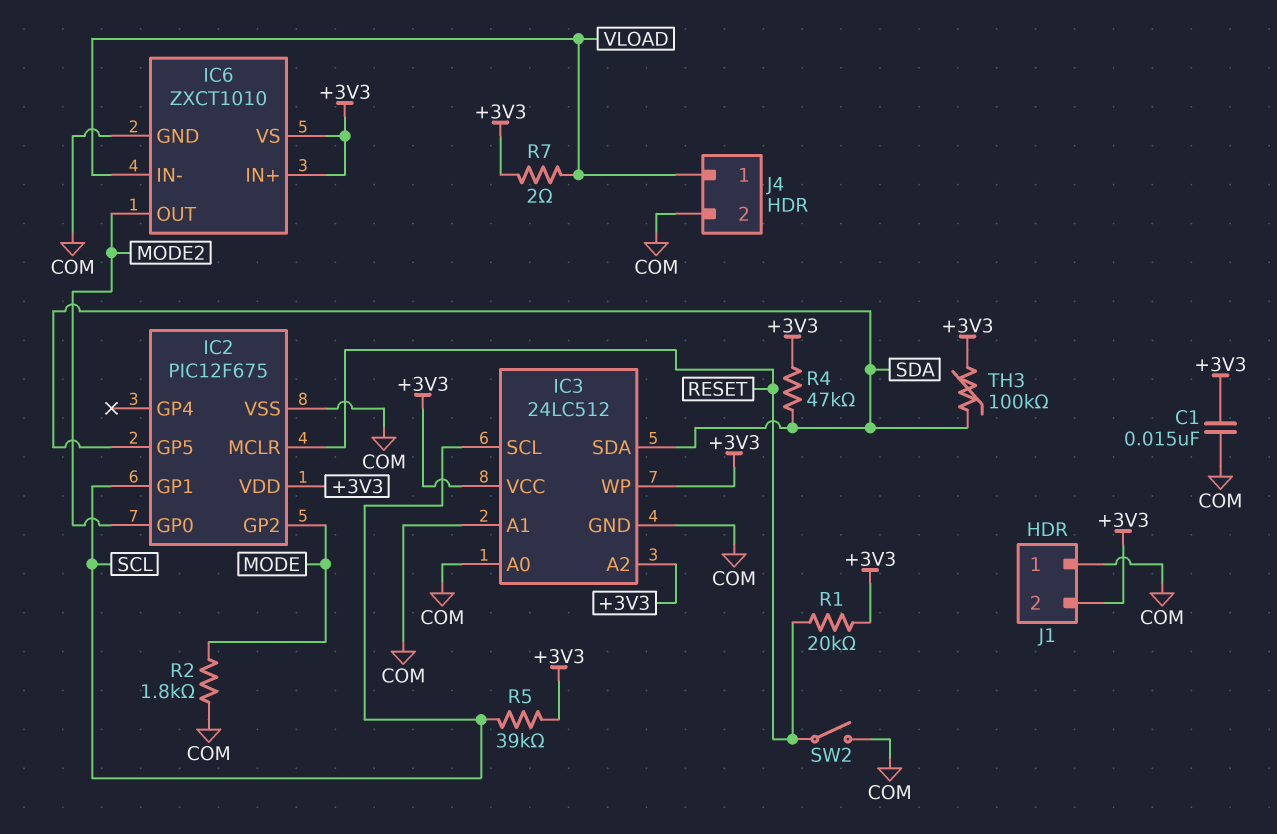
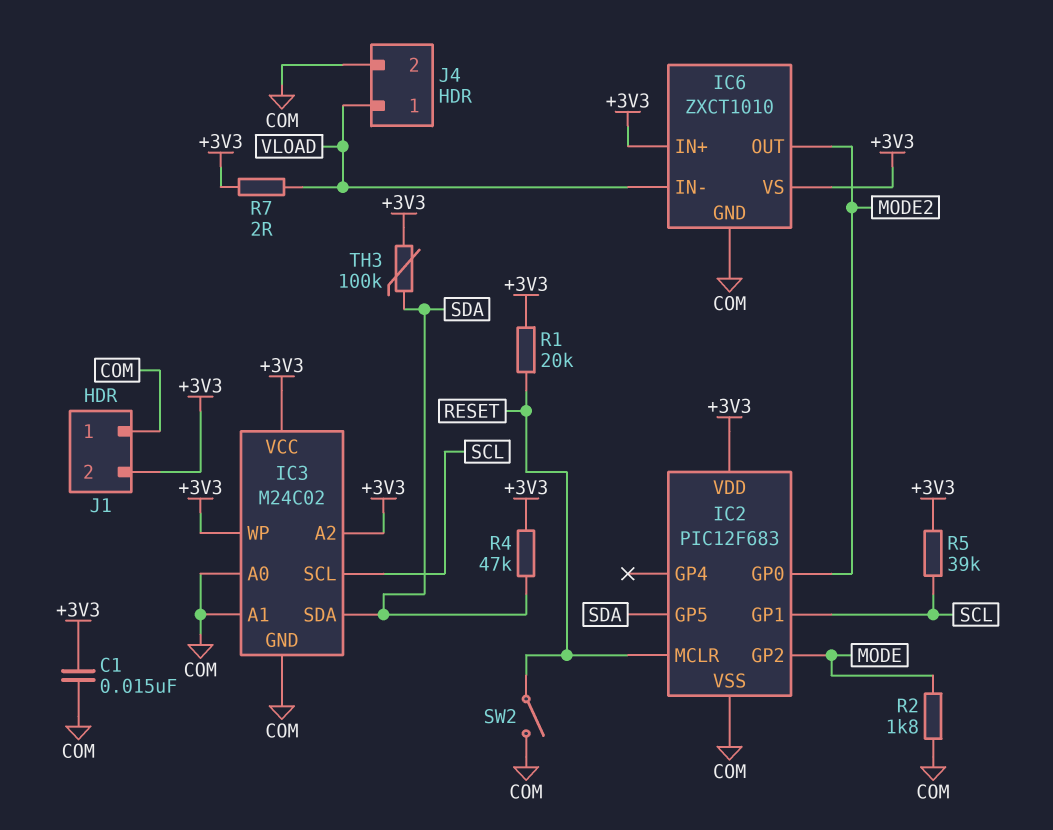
IC2: PIC12F675 -> PIC12F683
IC3: 24LC512 -> M24C02

